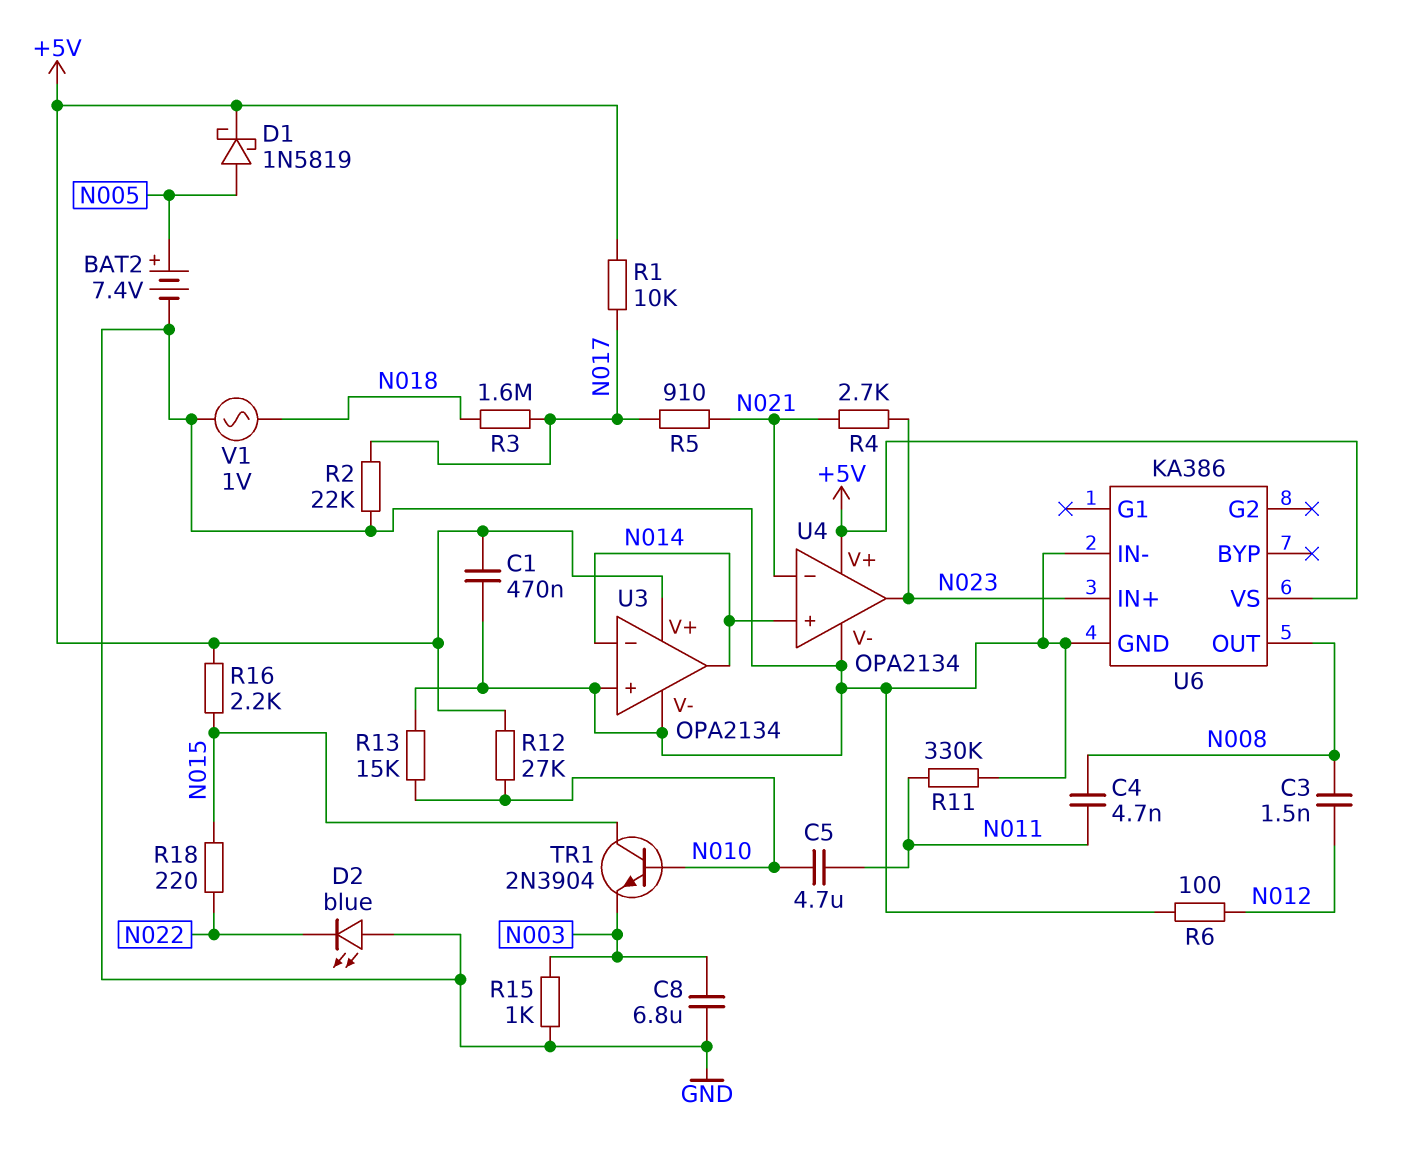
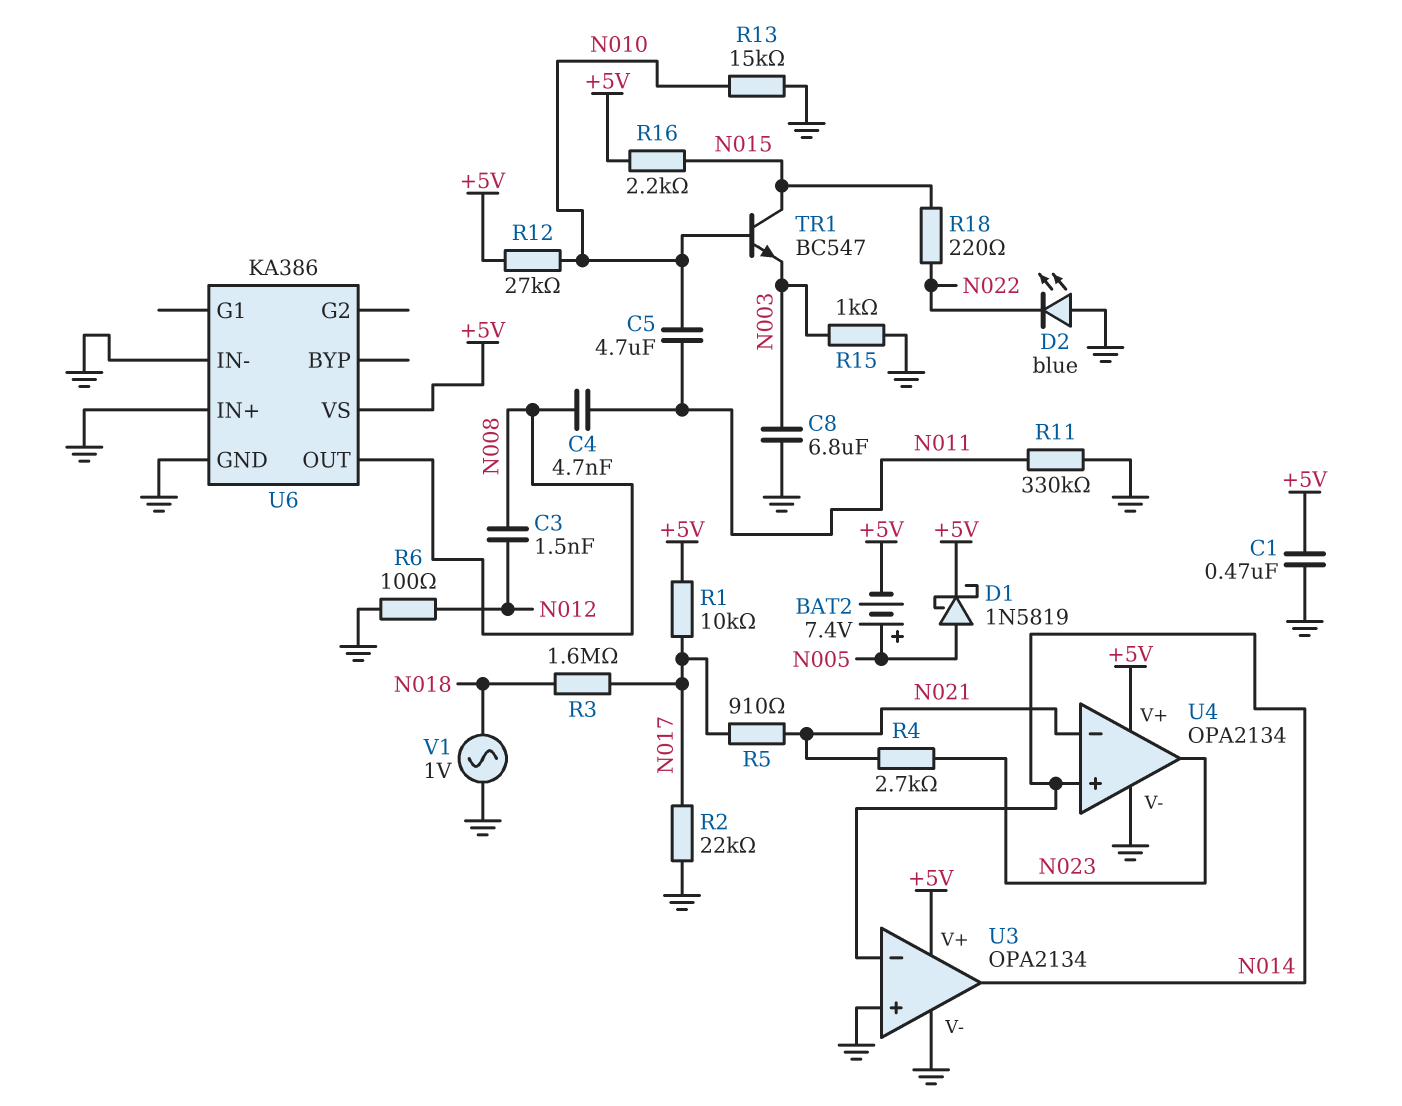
BAT2: 7.4V (plus N005, minus GND) -> 7.4V (plus N005, minus +5V)
TR1: NPN 2N3904 (B N010, C N015, E N003) -> NPN BC547 (B N010, C N015, E N003)
U6 pin IN+: N023 -> GND

